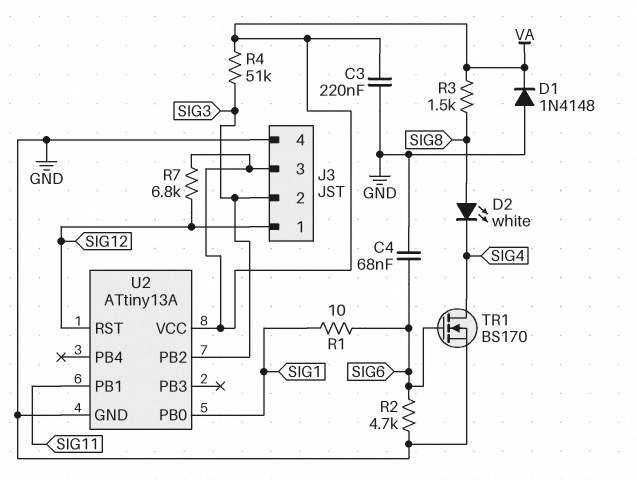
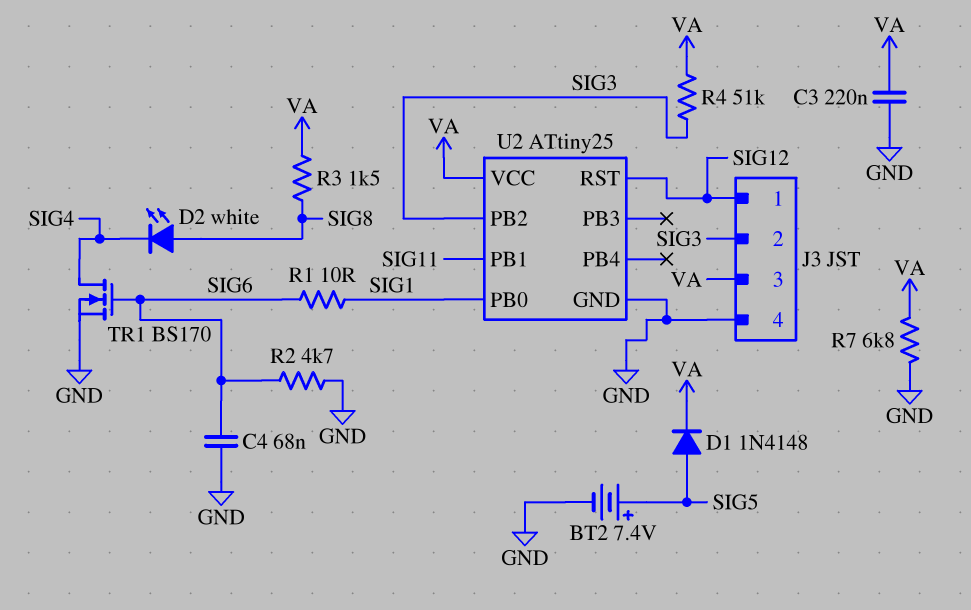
BT2: none -> 7.4V (plus SIG5, minus GND)
D1: diode 1N4148 (A GND, K VA) -> diode 1N4148 (A SIG5, K VA)
R7: 6.8k (SIG12, VA) -> 6.8k (GND, VA)
U2: ATtiny13A -> ATtiny25

